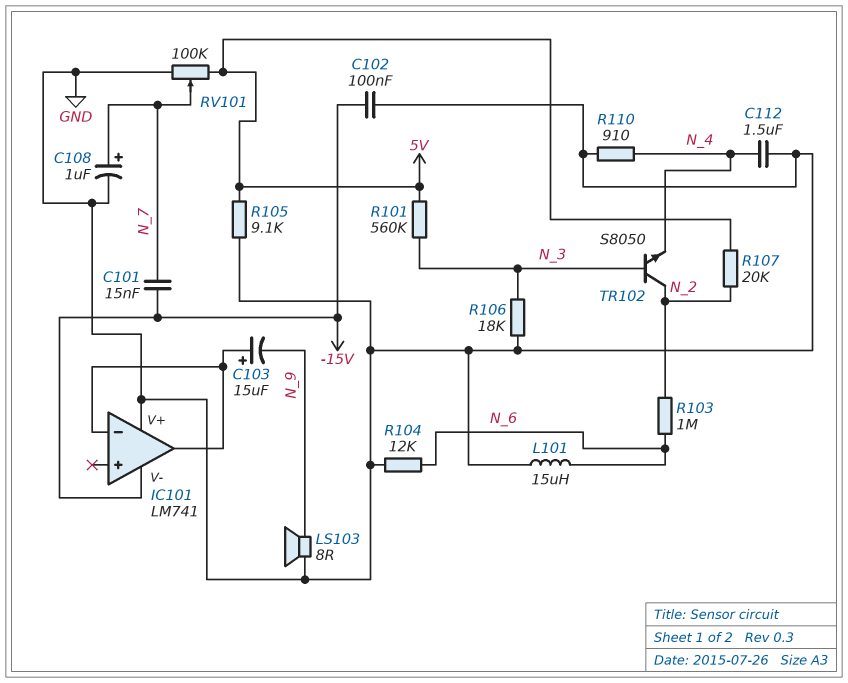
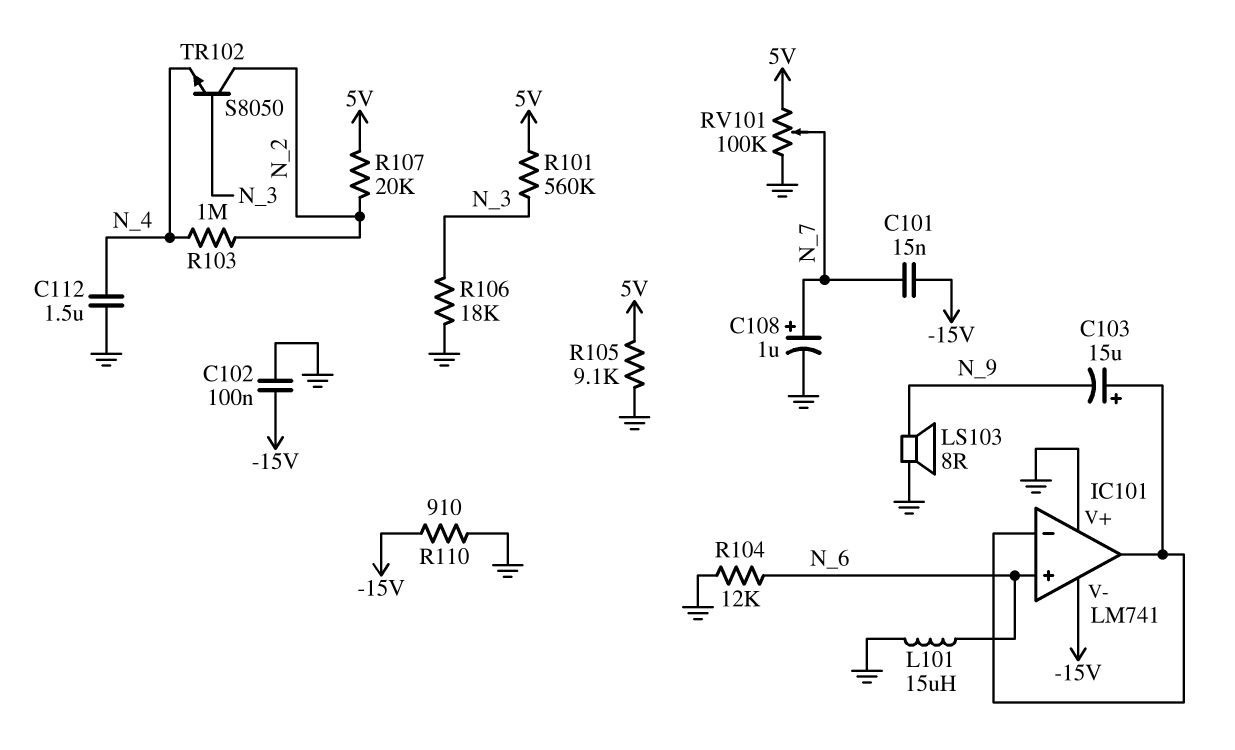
IC101 pin in+: none -> N_6
R103: 1M (N_2, N_6) -> 1M (N_2, N_4)
R110: 910 (GND, N_4) -> 910 (-15V, GND)

